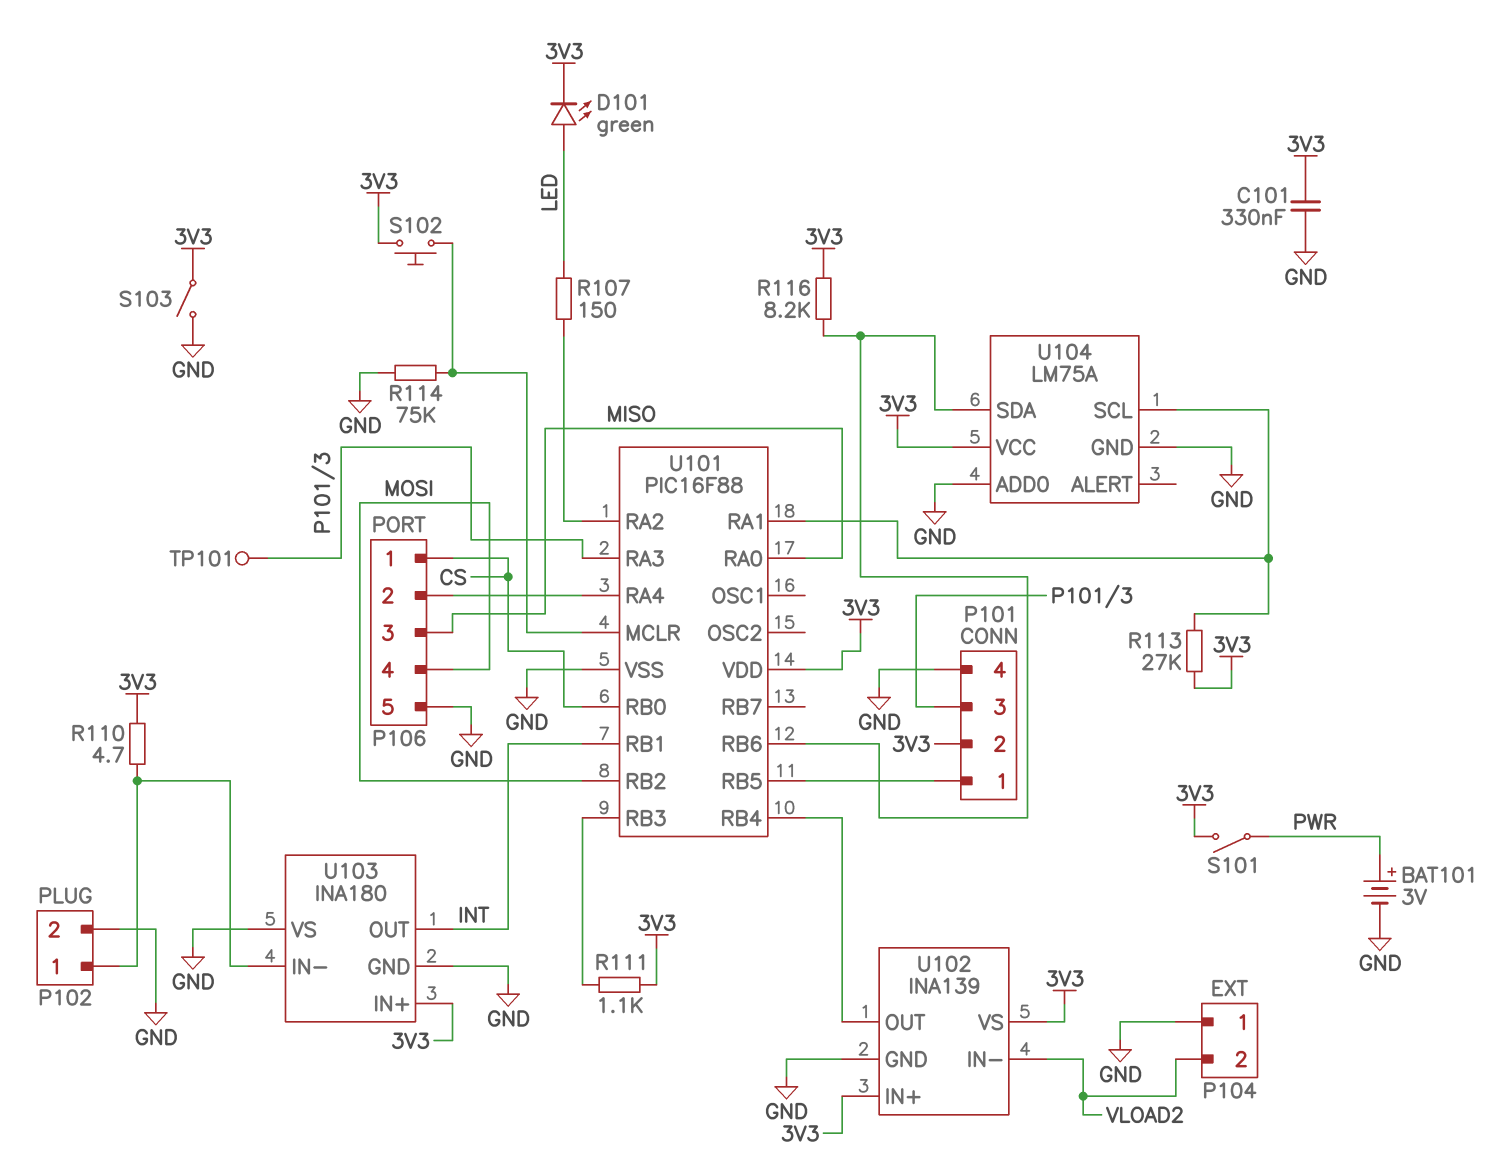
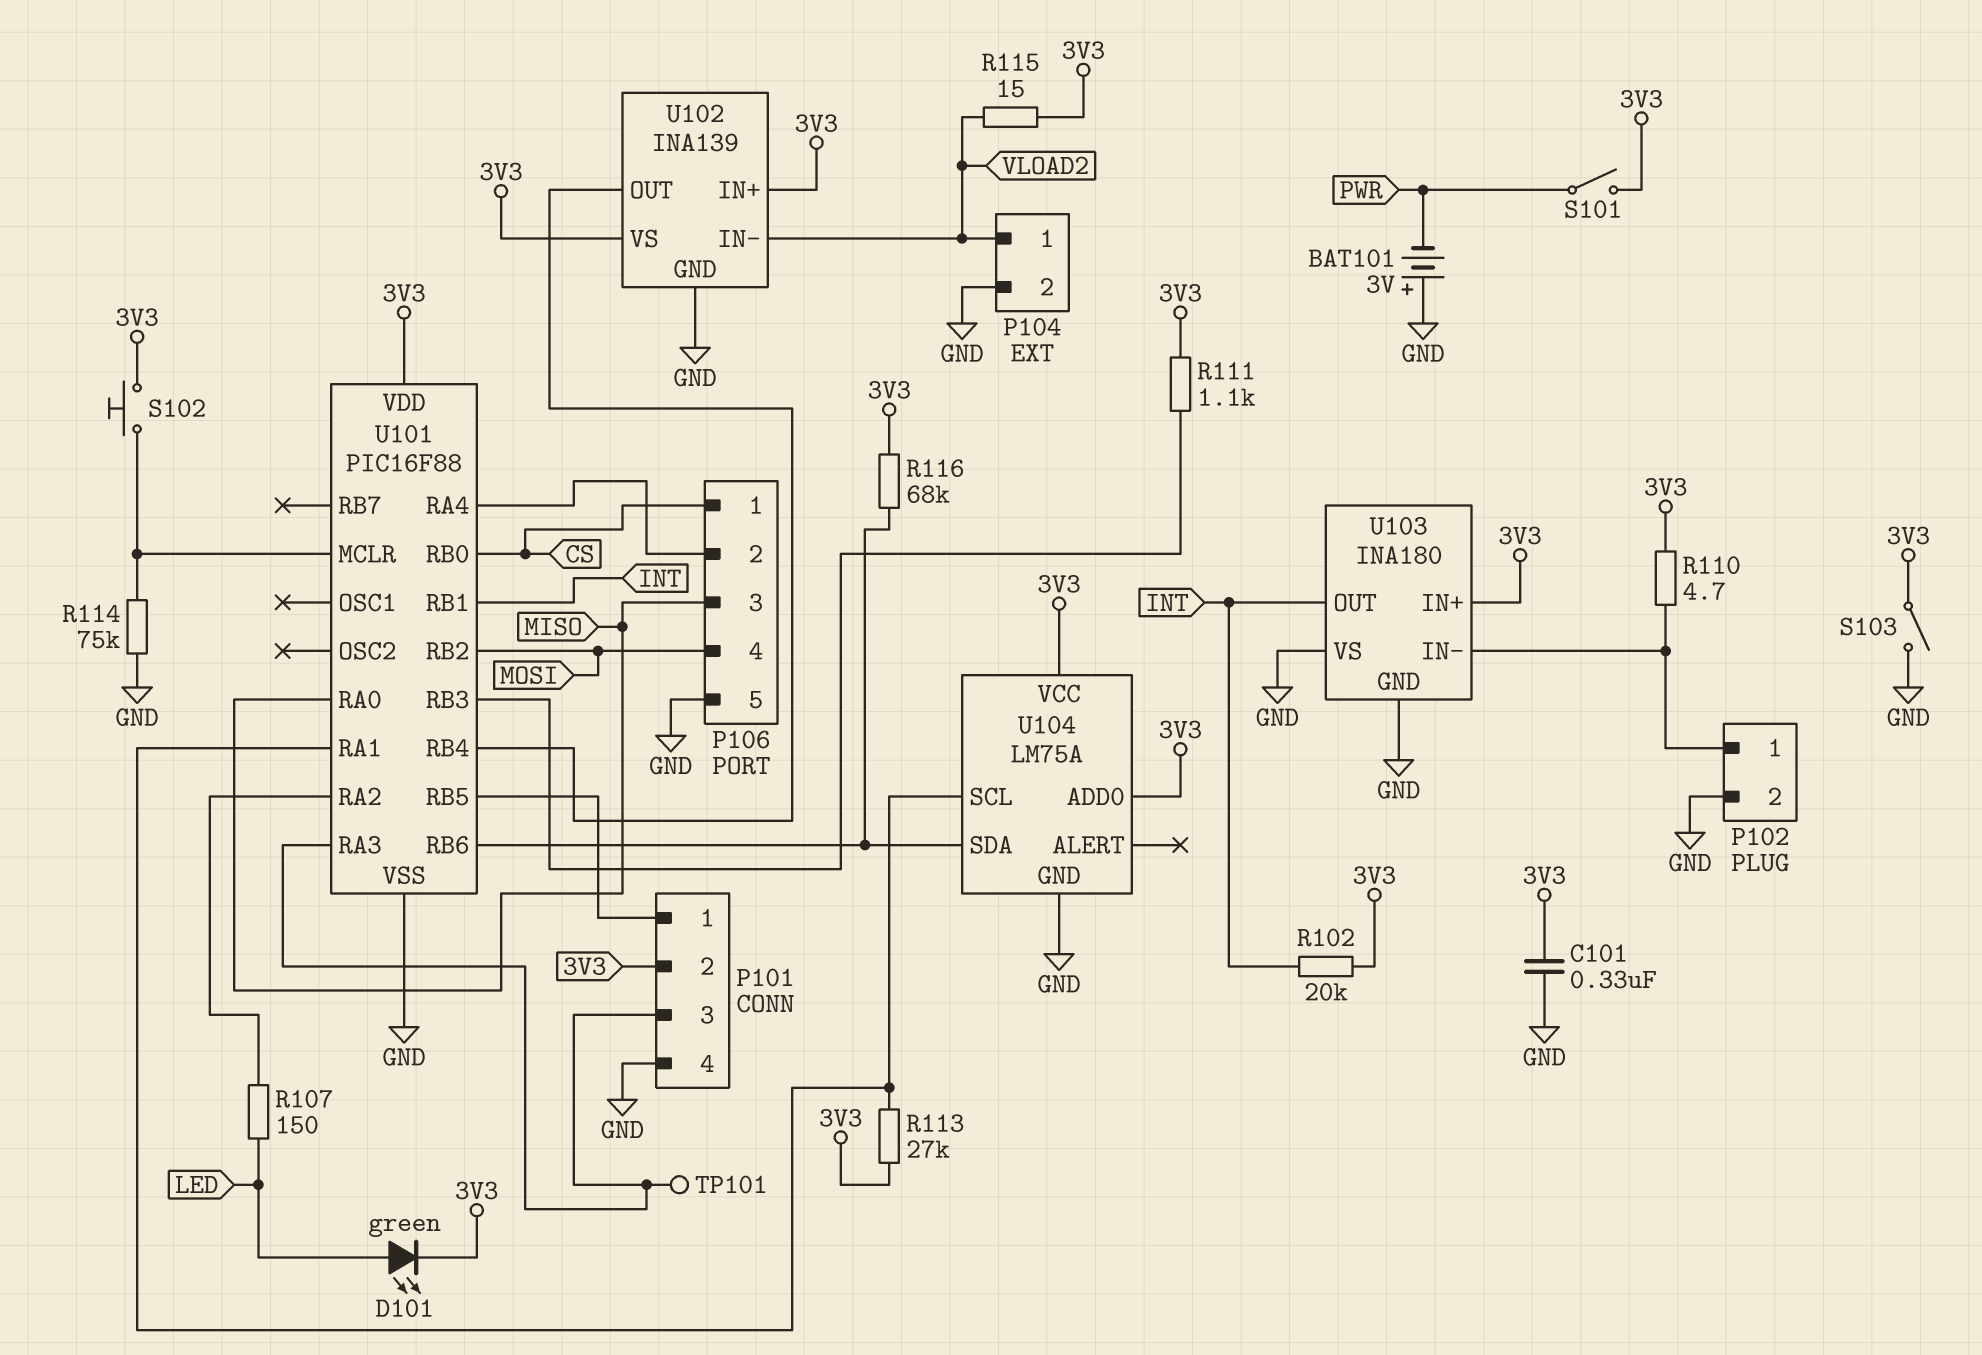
BAT101: 3V (plus PWR, minus GND) -> 3V (plus GND, minus PWR)
P104 pin 1: GND -> VLOAD2
P104 pin 2: VLOAD2 -> GND
R102: none -> 20k (3V3, INT)
R115: none -> 15 (3V3, VLOAD2)
R116: 8.2k (3V3, U101/RB6) -> 68k (3V3, U101/RB6)
U104 pin ADD0: GND -> 3V3

